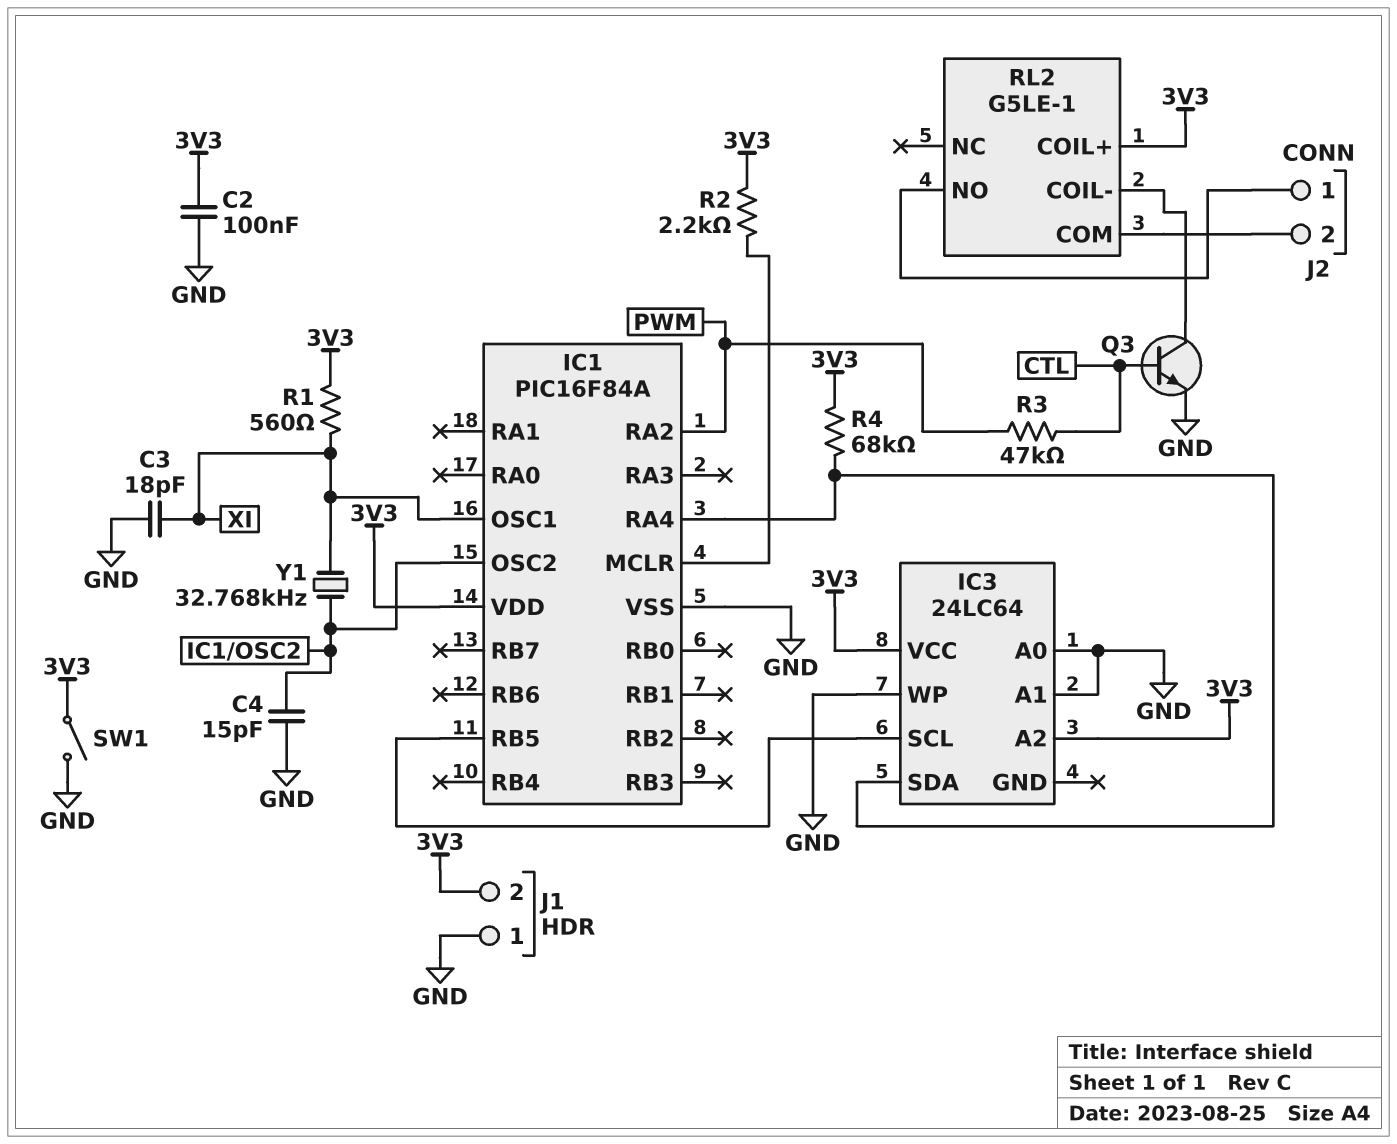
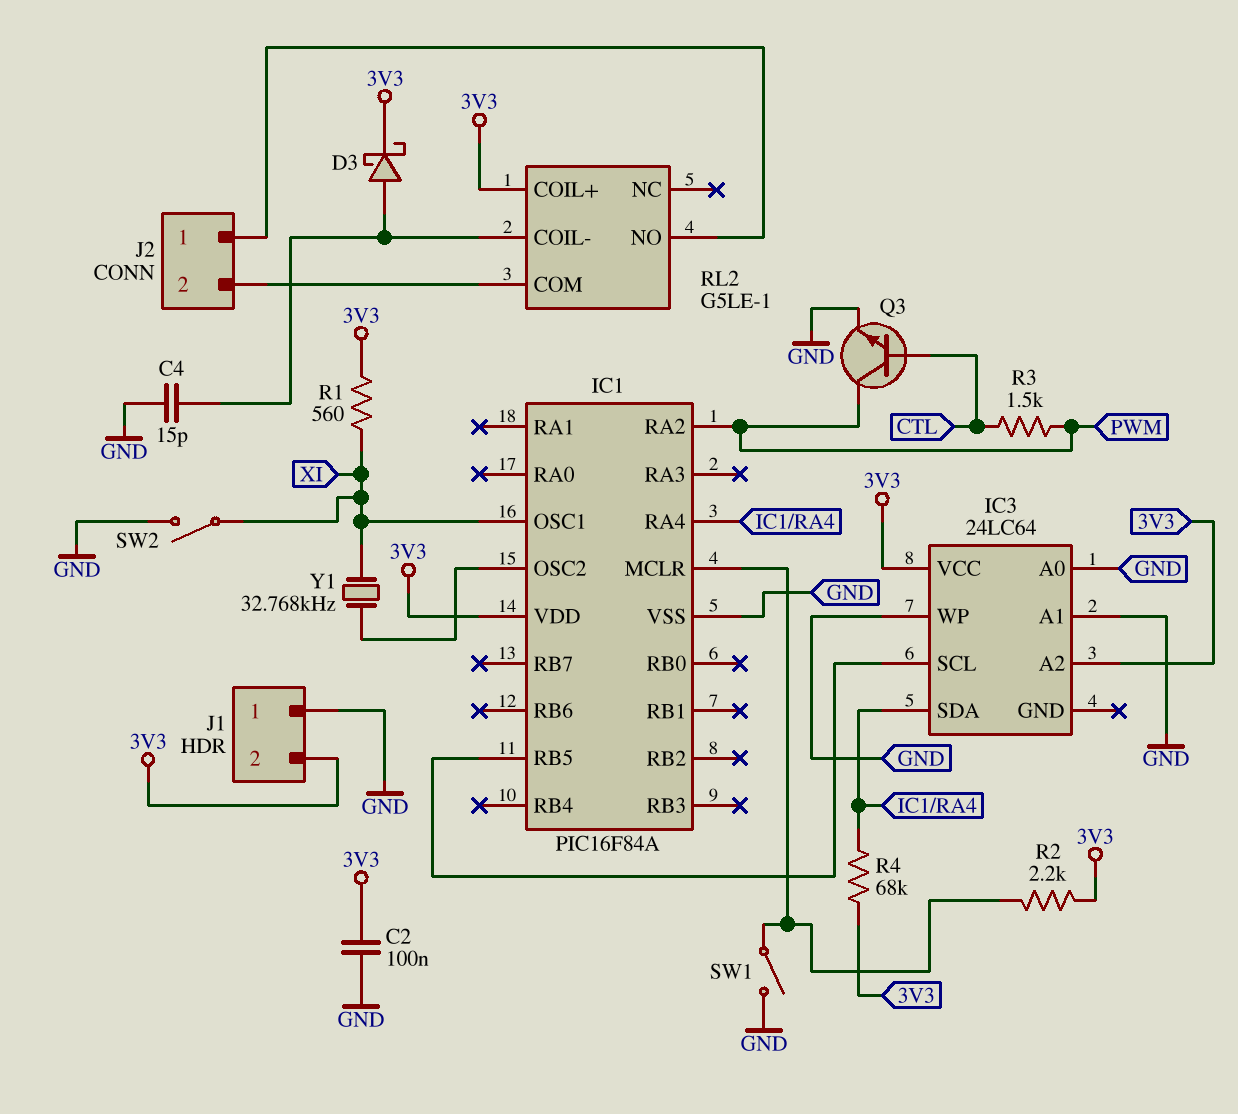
C3: 18pF (GND, XI) -> none
C4: 15pF (GND, IC1/OSC2) -> 15pF (GND, RL2/COIL-)
D3: none -> schottky (A RL2/COIL-, K 3V3)
Q3: NPN (B CTL, C RL2/COIL-, E GND) -> NPN (B CTL, C PWM, E GND)
R3: 47k (CTL, PWM) -> 1.5k (CTL, PWM)
SW1: switch (3V3, GND) -> switch (GND, IC1/MCLR)
SW2: none -> switch (GND, XI)

